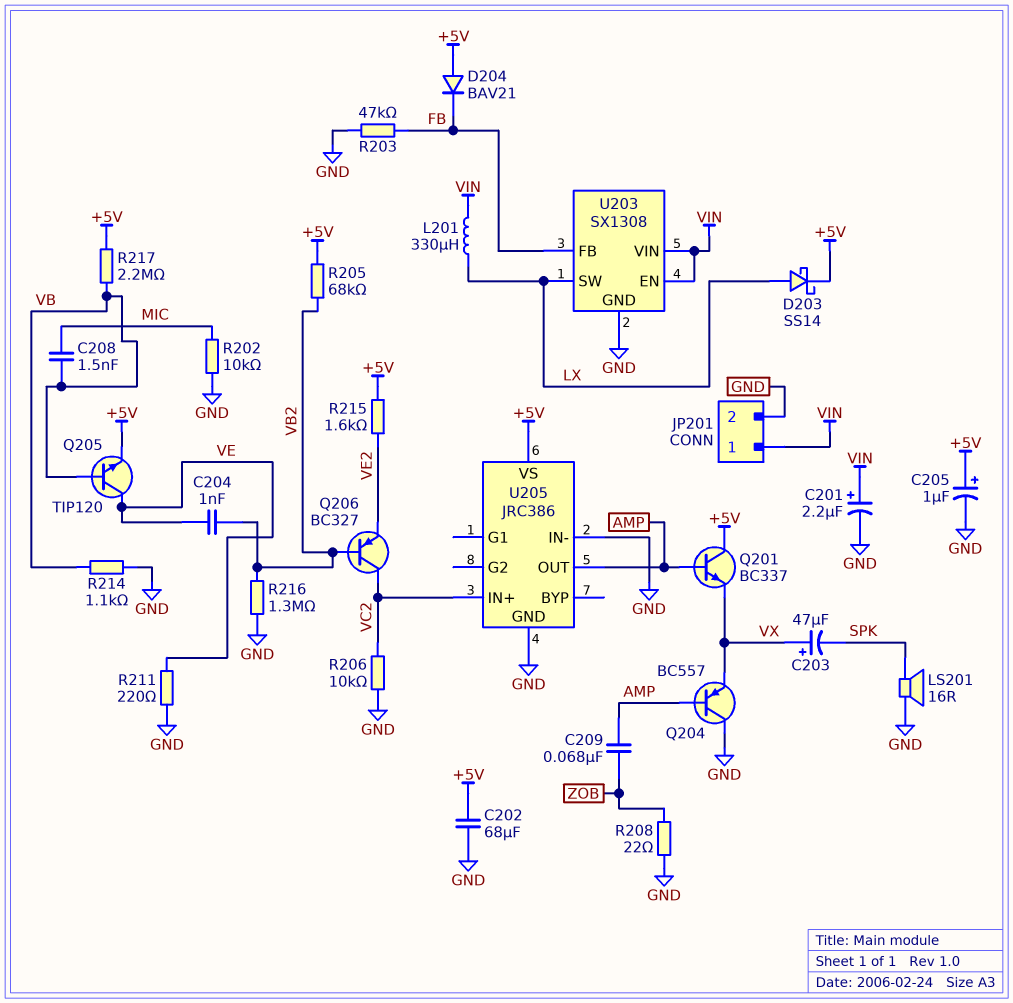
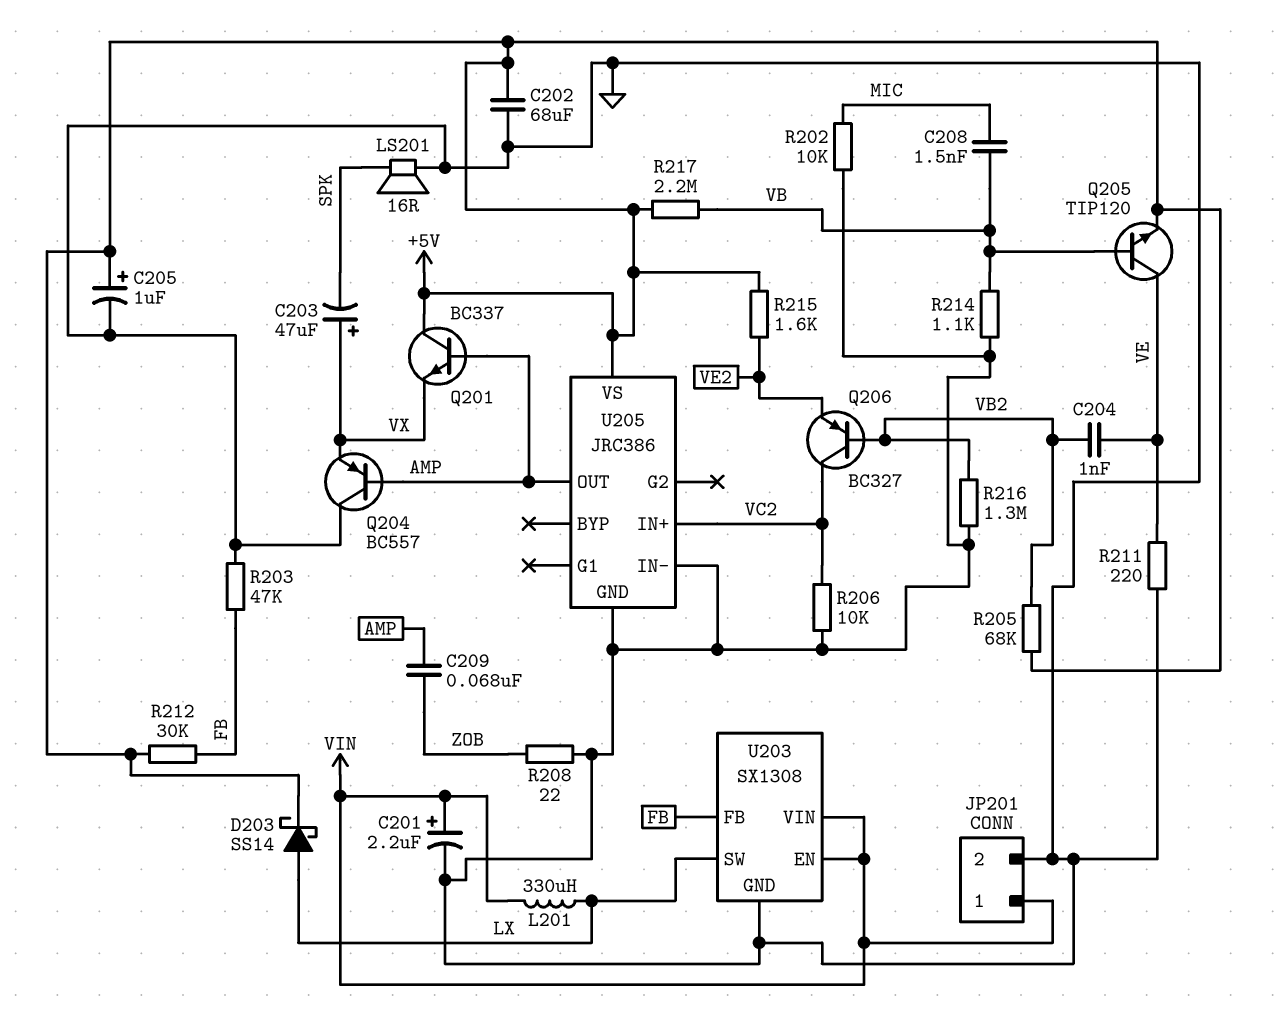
D204: diode BAV21 (A +5V, K FB) -> none
R212: none -> 30k (+5V, FB)

